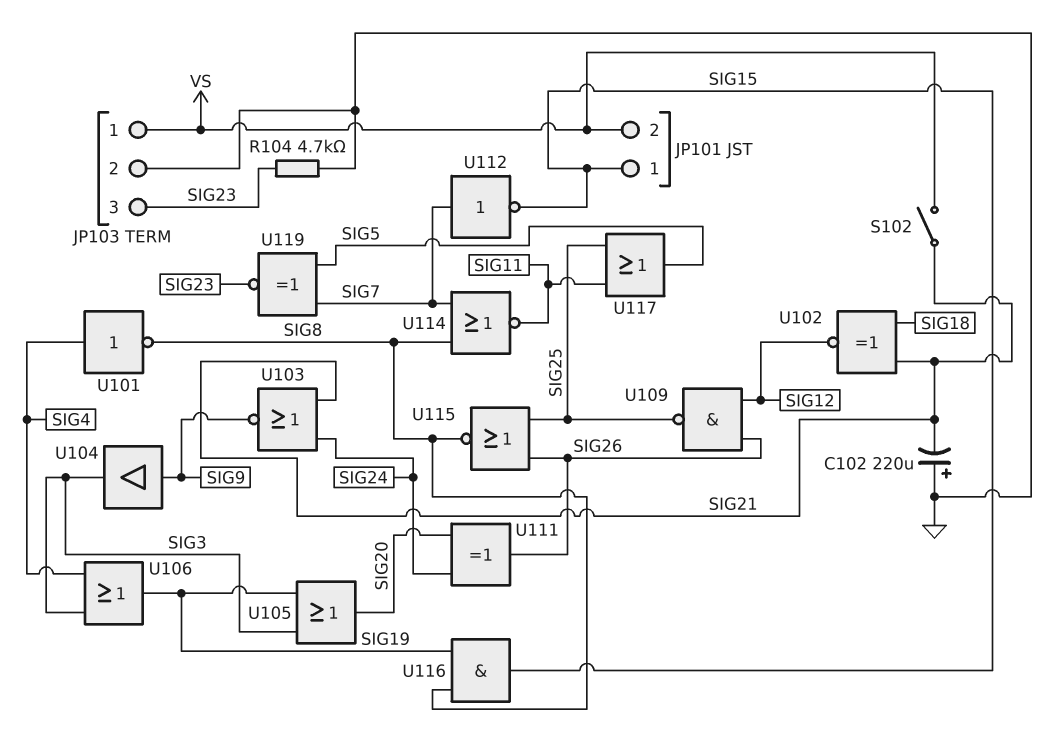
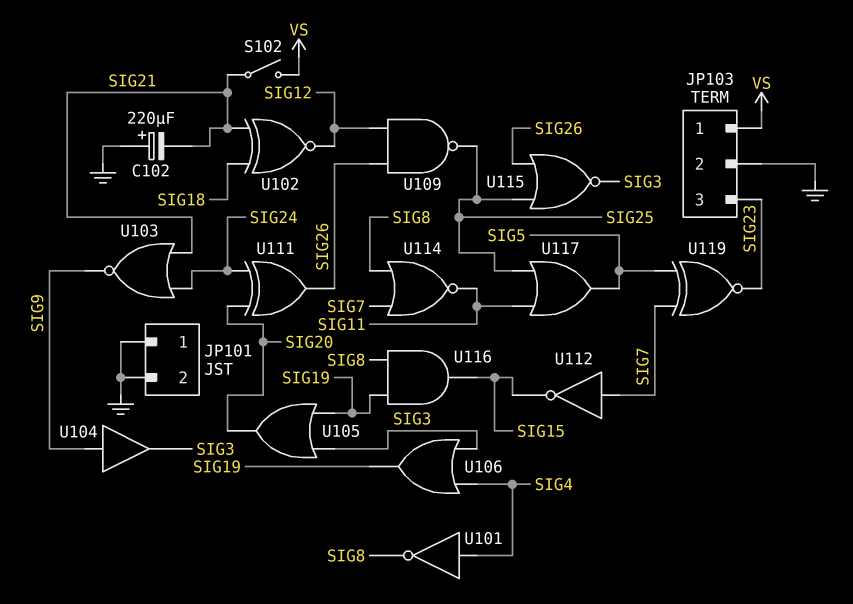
JP101 pin 1: SIG15 -> GND
JP101 pin 2: VS -> GND
R104: 4.7k (GND, SIG23) -> none
U115: NOR (in SIG25, in SIG26, out SIG8) -> NOR (in SIG25, in SIG26, out SIG3)

